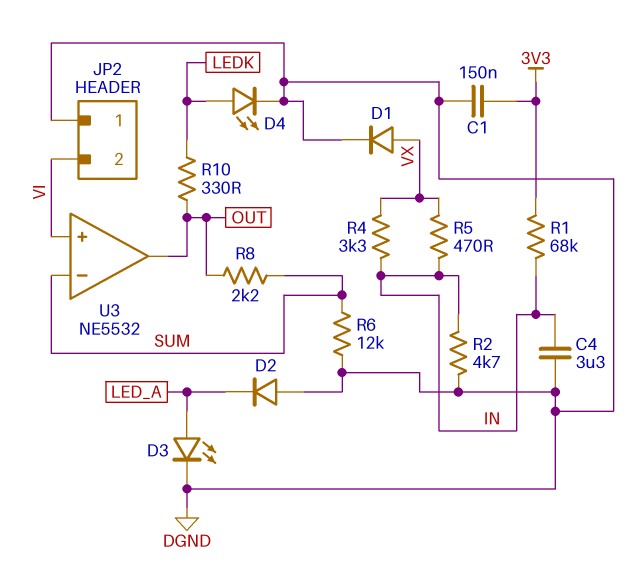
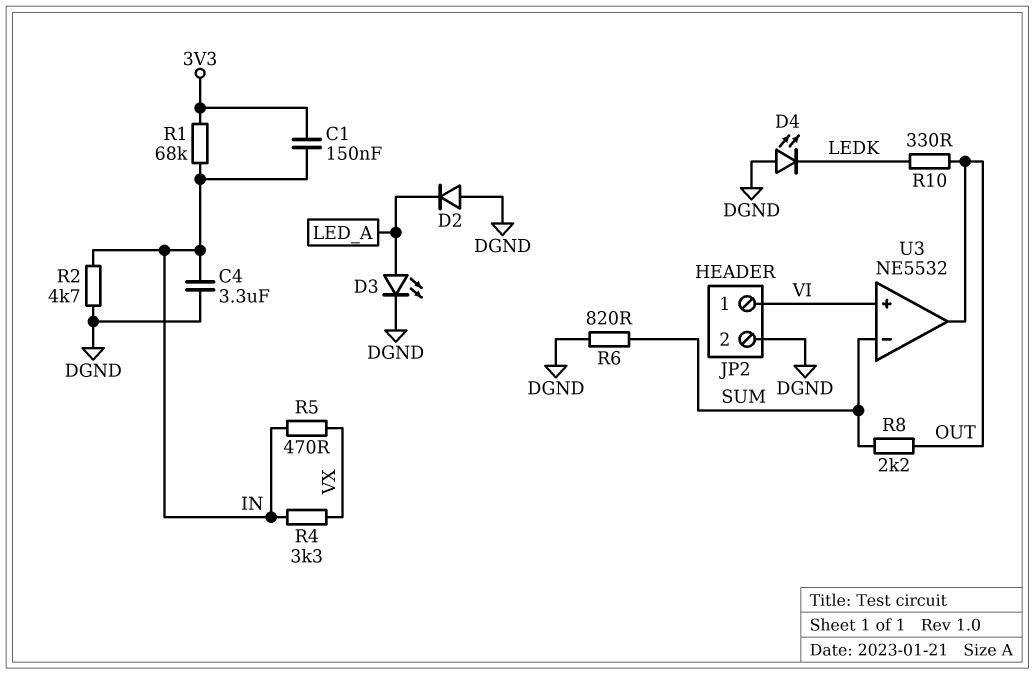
C1: 150nF (3V3, DGND) -> 150nF (3V3, IN)
D1: diode (A VX, K DGND) -> none
D4: LED (A LEDK, K DGND) -> LED (A DGND, K LEDK)
JP2 pin 1: DGND -> VI
JP2 pin 2: VI -> DGND
R6: 12k (DGND, SUM) -> 820 (DGND, SUM)

